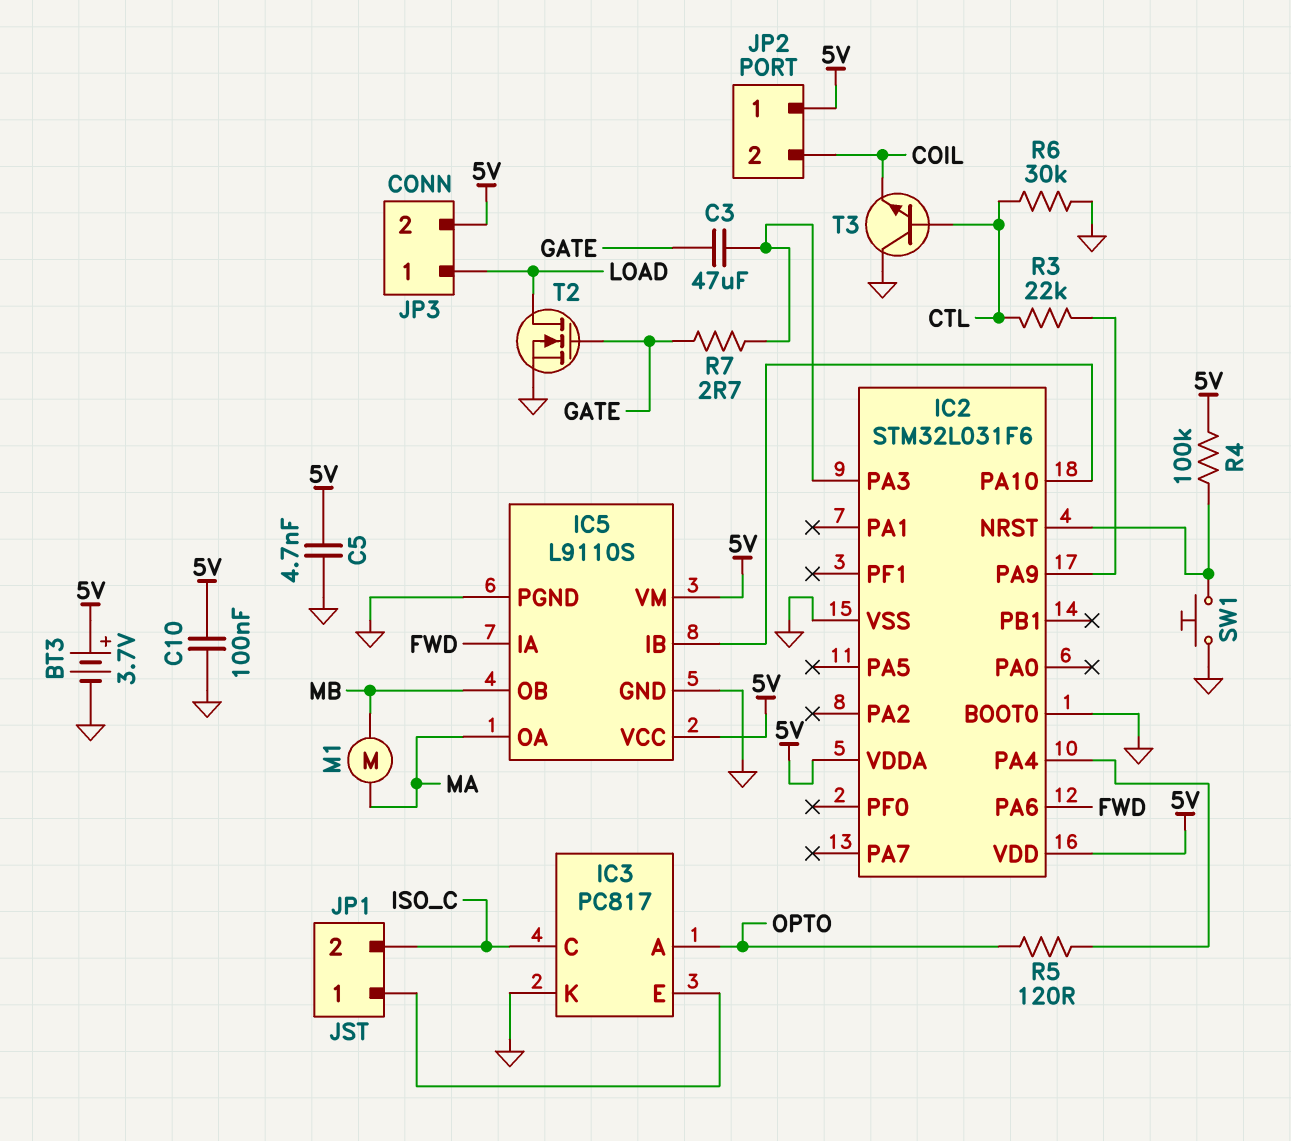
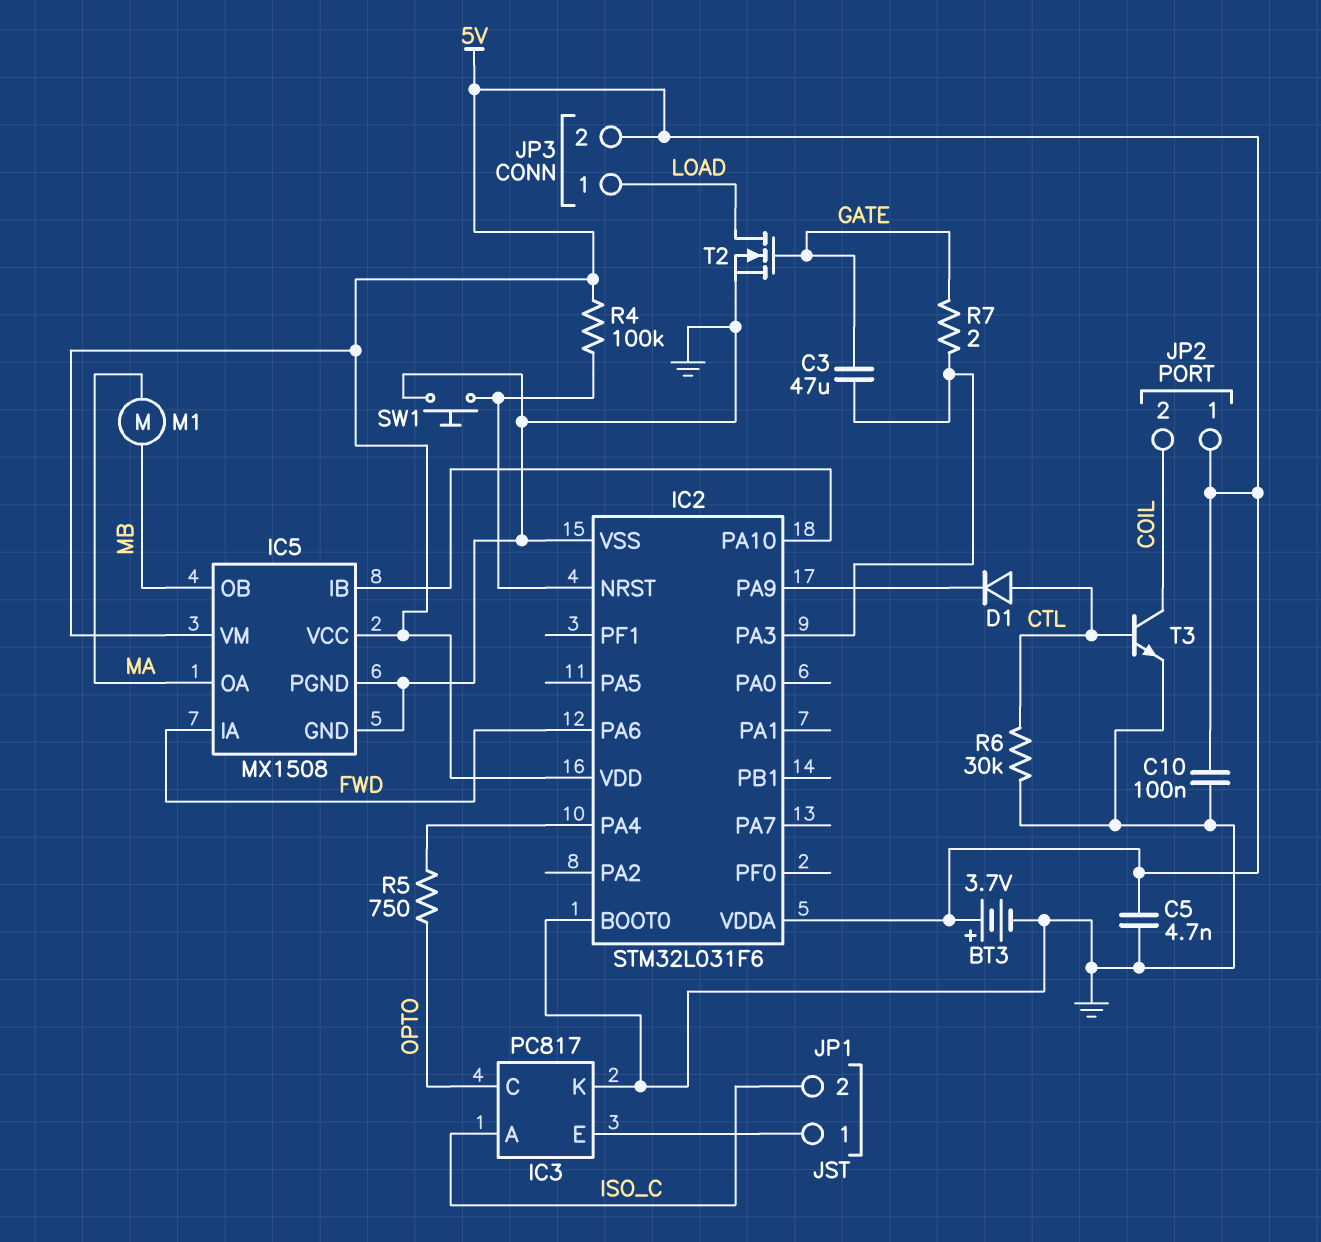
D1: none -> diode (A CTL, K IC2/PA9)
IC3 pin A: OPTO -> ISO_C
IC3 pin C: ISO_C -> OPTO
IC5: L9110S -> MX1508
R3: 22k (CTL, IC2/PA9) -> none
R5: 120 (IC2/PA4, OPTO) -> 750 (IC2/PA4, OPTO)
R7: 2.7 (GATE, IC2/PA3) -> 2 (GATE, IC2/PA3)
T3: NPN (B CTL, C GND, E COIL) -> NPN (B CTL, C COIL, E GND)

